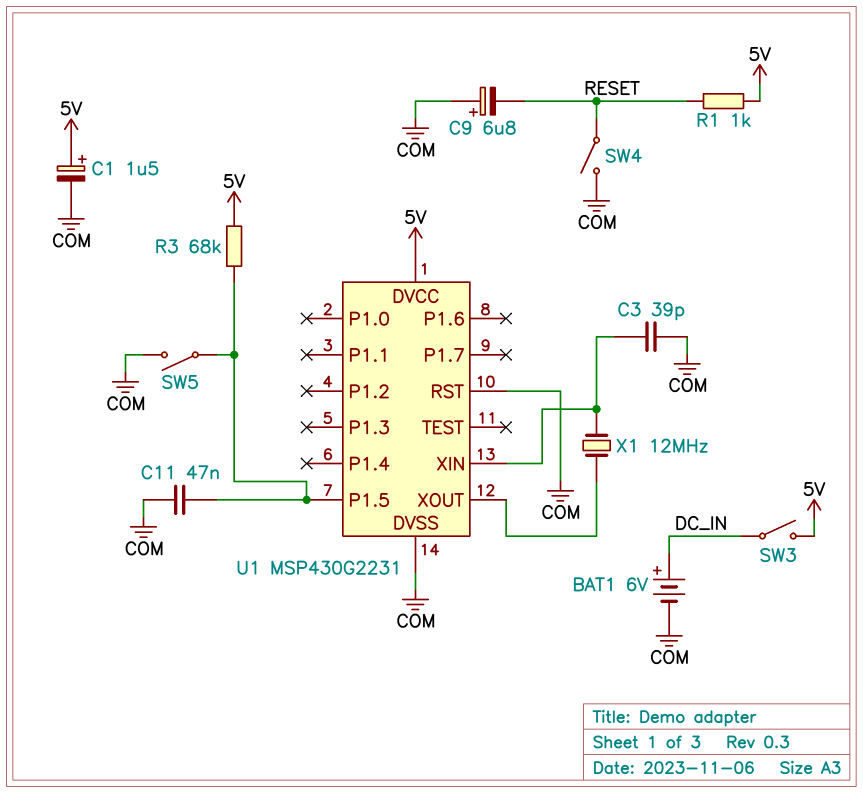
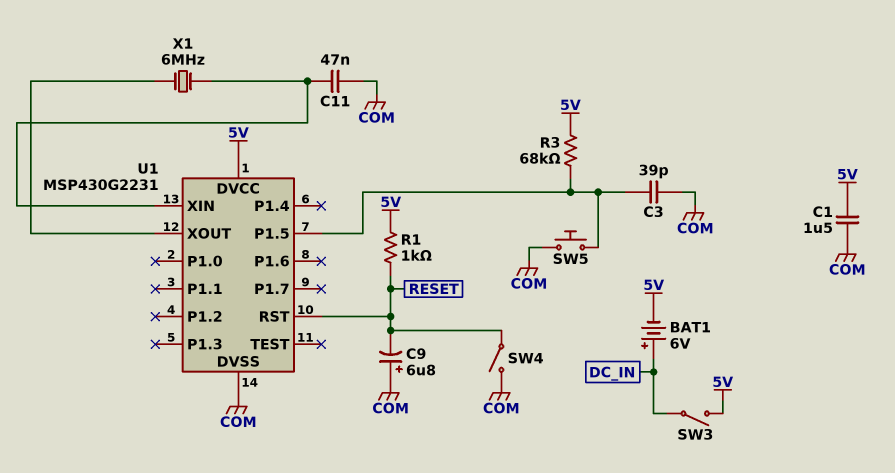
BAT1: 6V (plus DC_IN, minus COM) -> 6V (plus DC_IN, minus 5V)
C1: 1.5uF (plus 5V, minus COM) -> 1.5uF (5V, COM)
C3: 39pF (COM, U1/XIN) -> 39pF (COM, U1/P1.5)
C11: 47nF (COM, U1/P1.5) -> 47nF (COM, U1/XIN)
SW5: switch (COM, U1/P1.5) -> button (COM, U1/P1.5)
U1 pin RST: COM -> RESET
X1: 12MHz (U1/XIN, U1/XOUT) -> 6MHz (U1/XIN, U1/XOUT)

